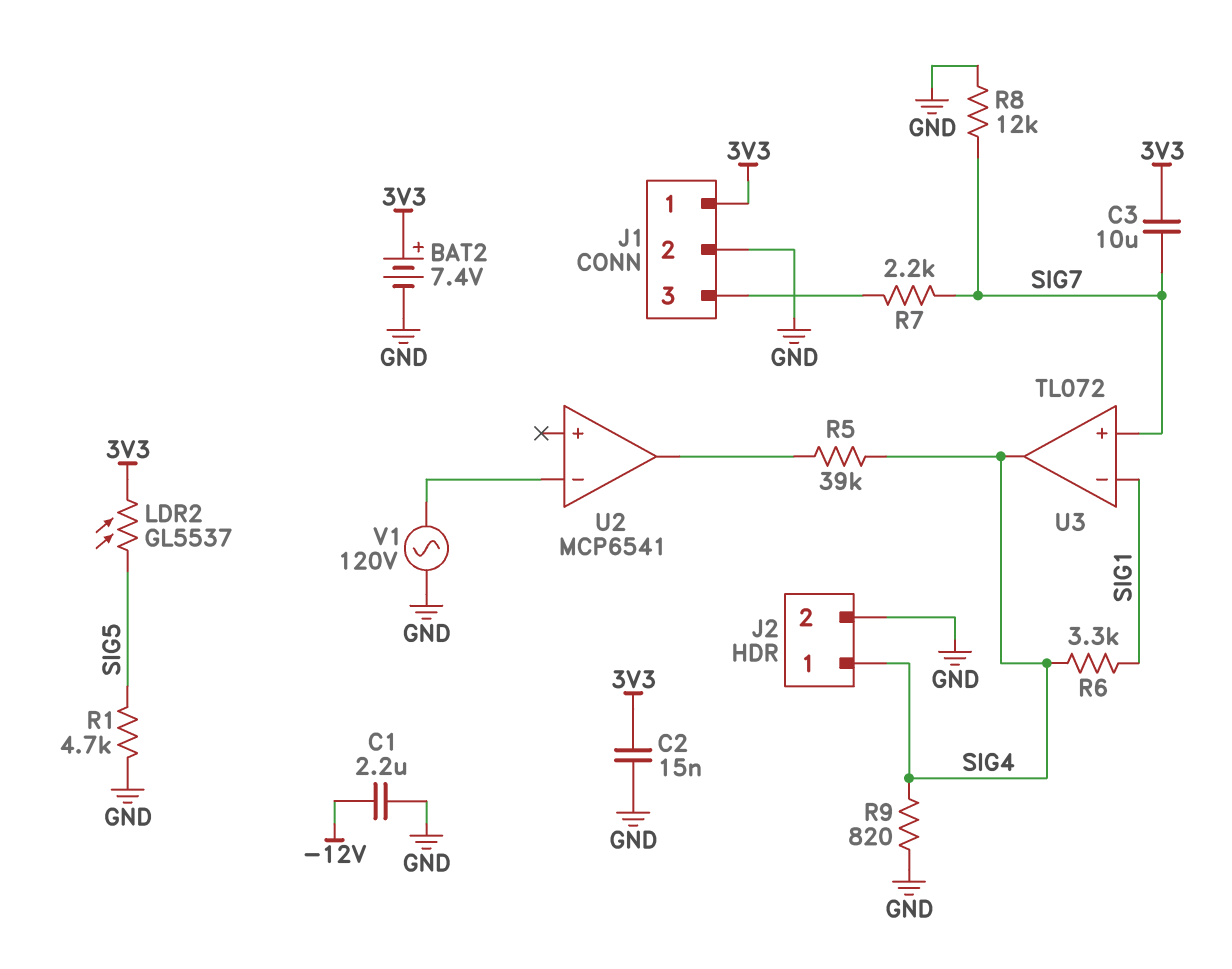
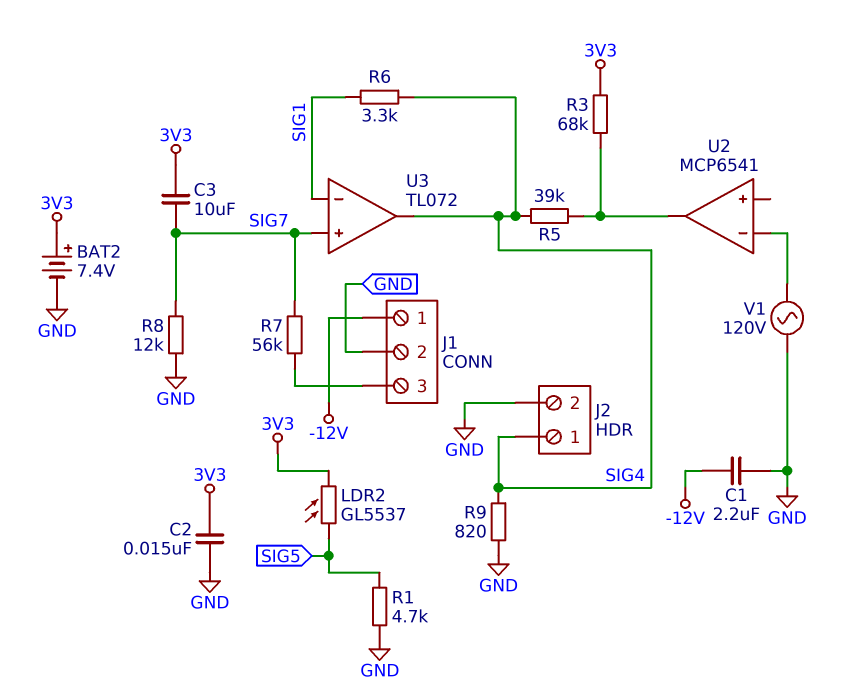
J1 pin 1: 3V3 -> -12V
R3: none -> 68k (3V3, U2/out)
R7: 2.2k (J1/3, SIG7) -> 56k (J1/3, SIG7)

